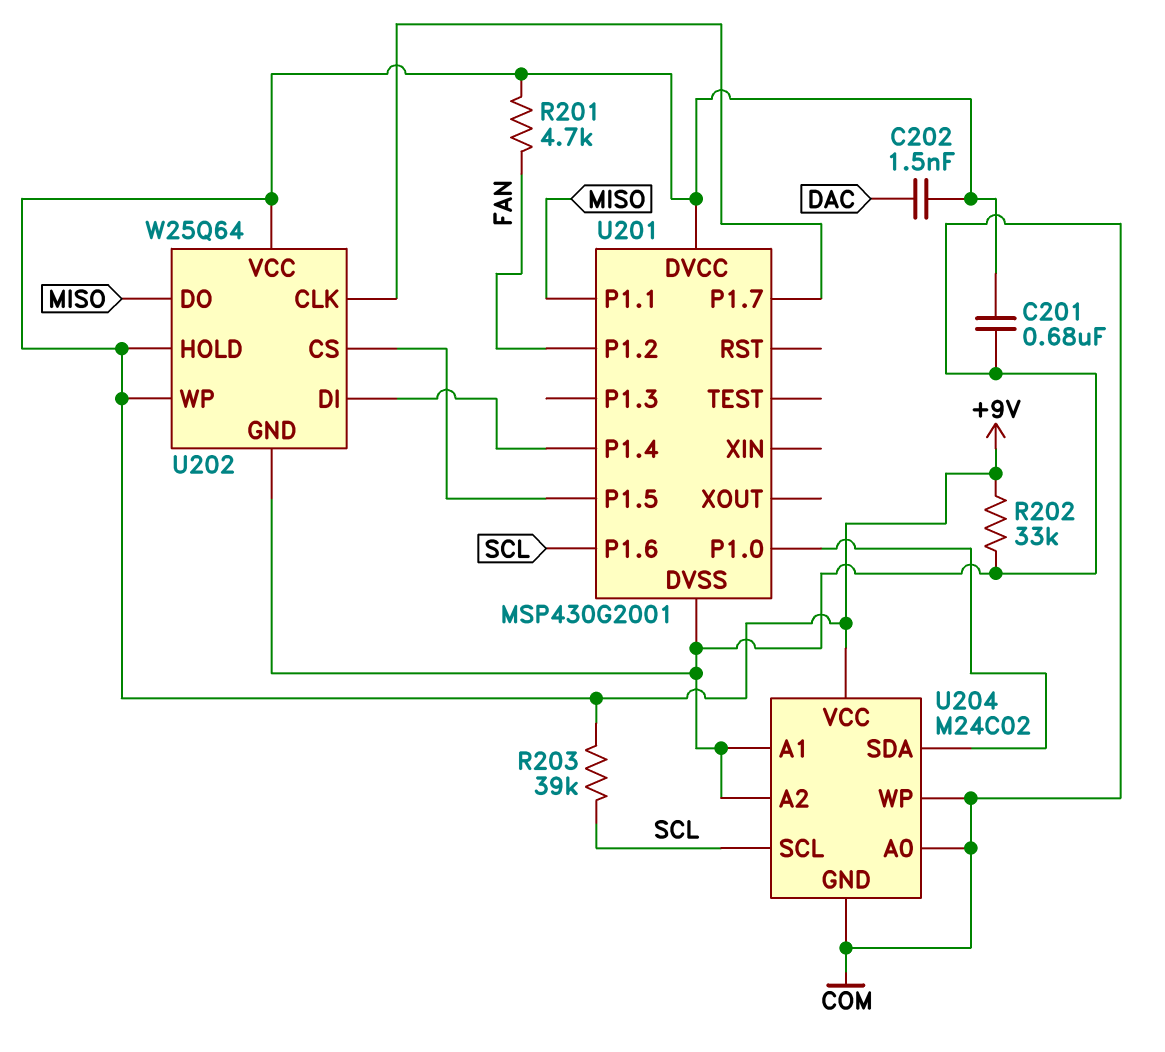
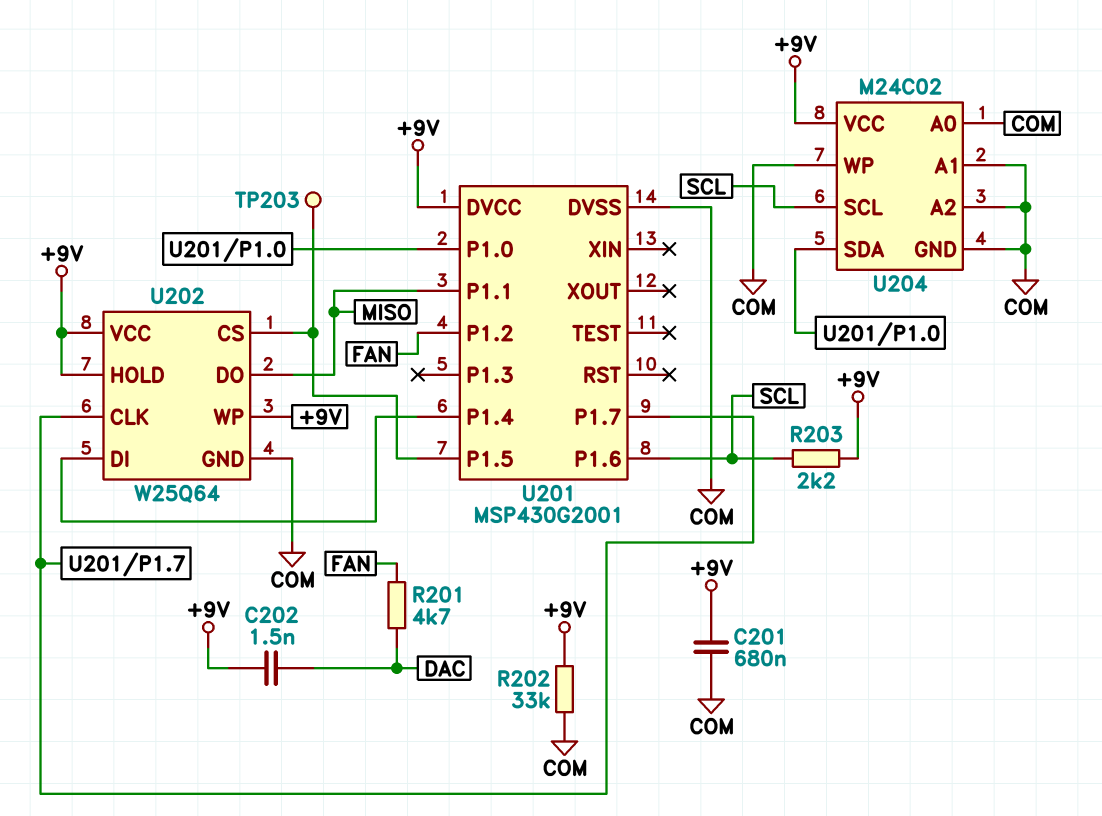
R201: 4.7k (+9V, FAN) -> 4.7k (DAC, FAN)
R203: 39k (+9V, SCL) -> 2.2k (+9V, SCL)
TP203: none -> test point (U201/P1.5)

